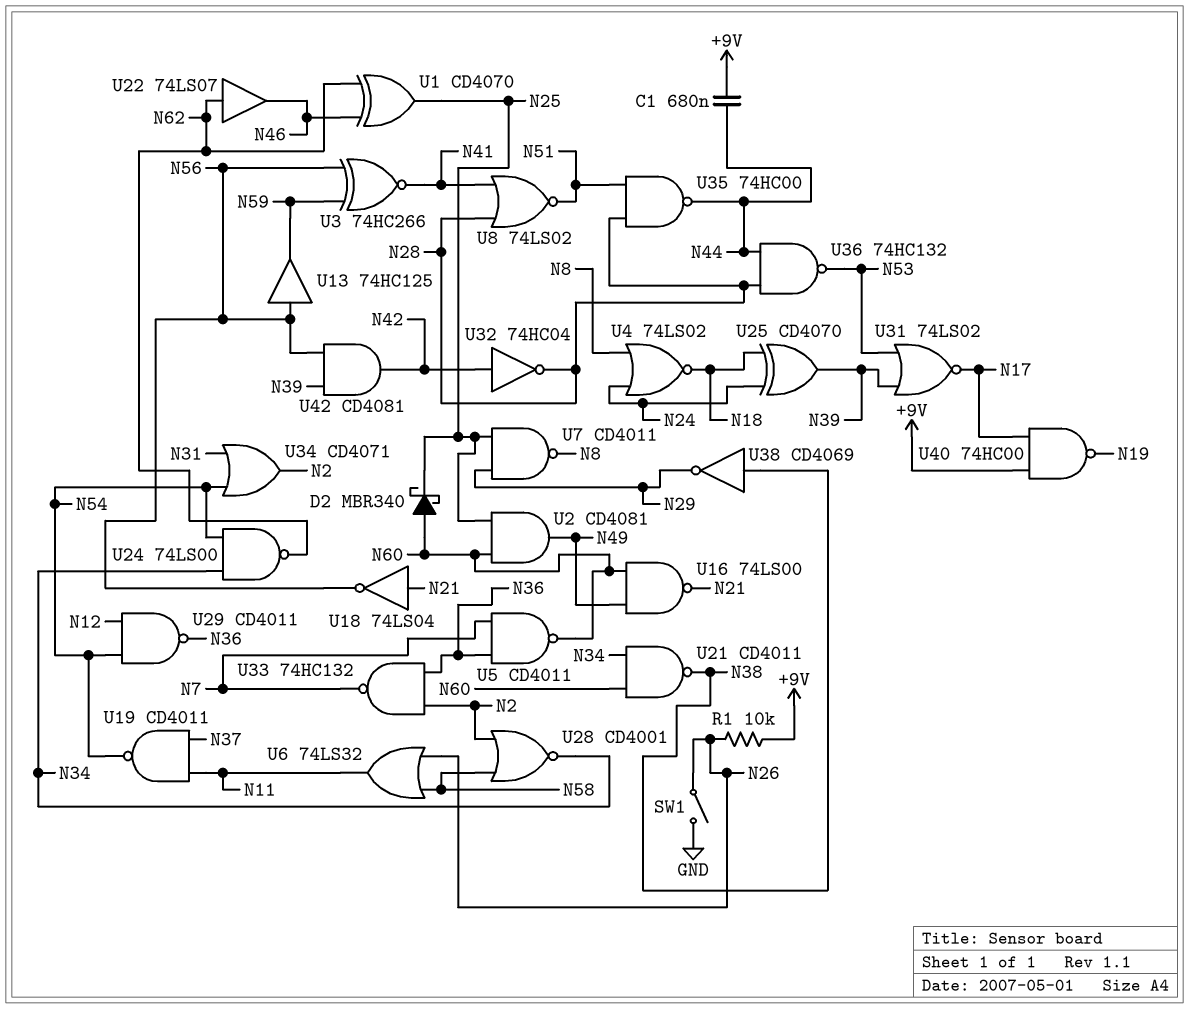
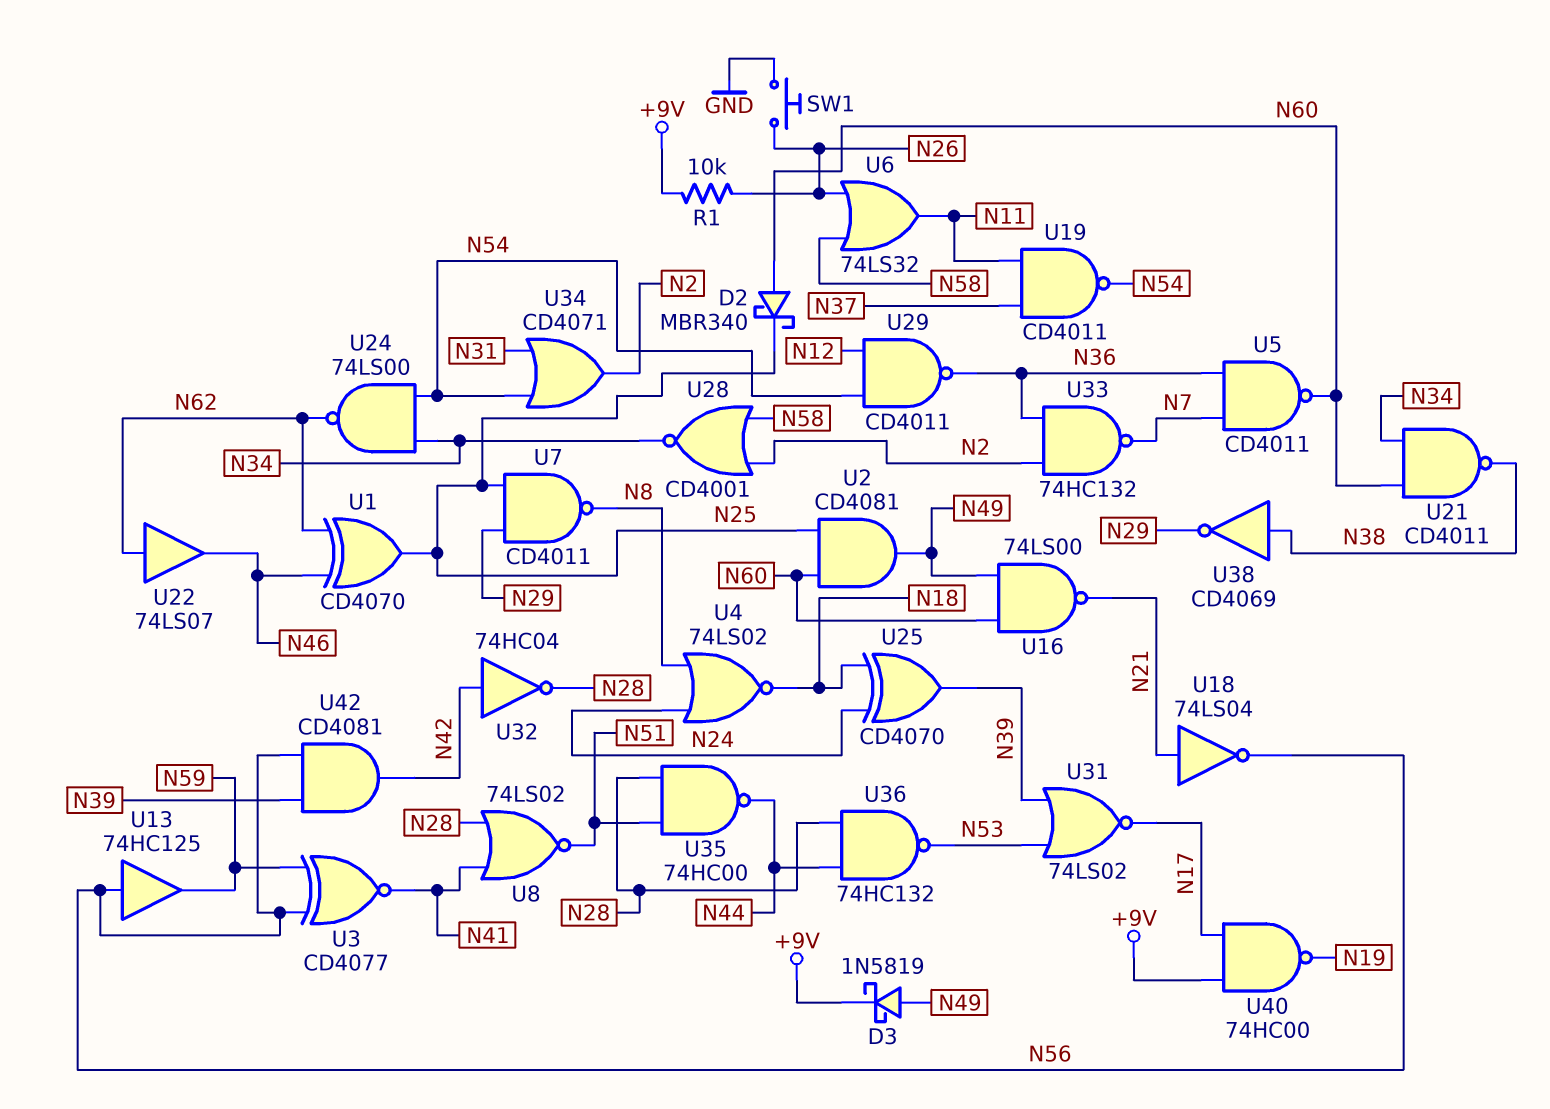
C1: 680nF (+9V, N44) -> none
D3: none -> schottky 1N5819 (A N49, K +9V)
SW1: switch (GND, N26) -> button (GND, N26)
U3: XNOR 74HC266 (in N56, in N59, out N41) -> XNOR CD4077 (in N56, in N59, out N41)

